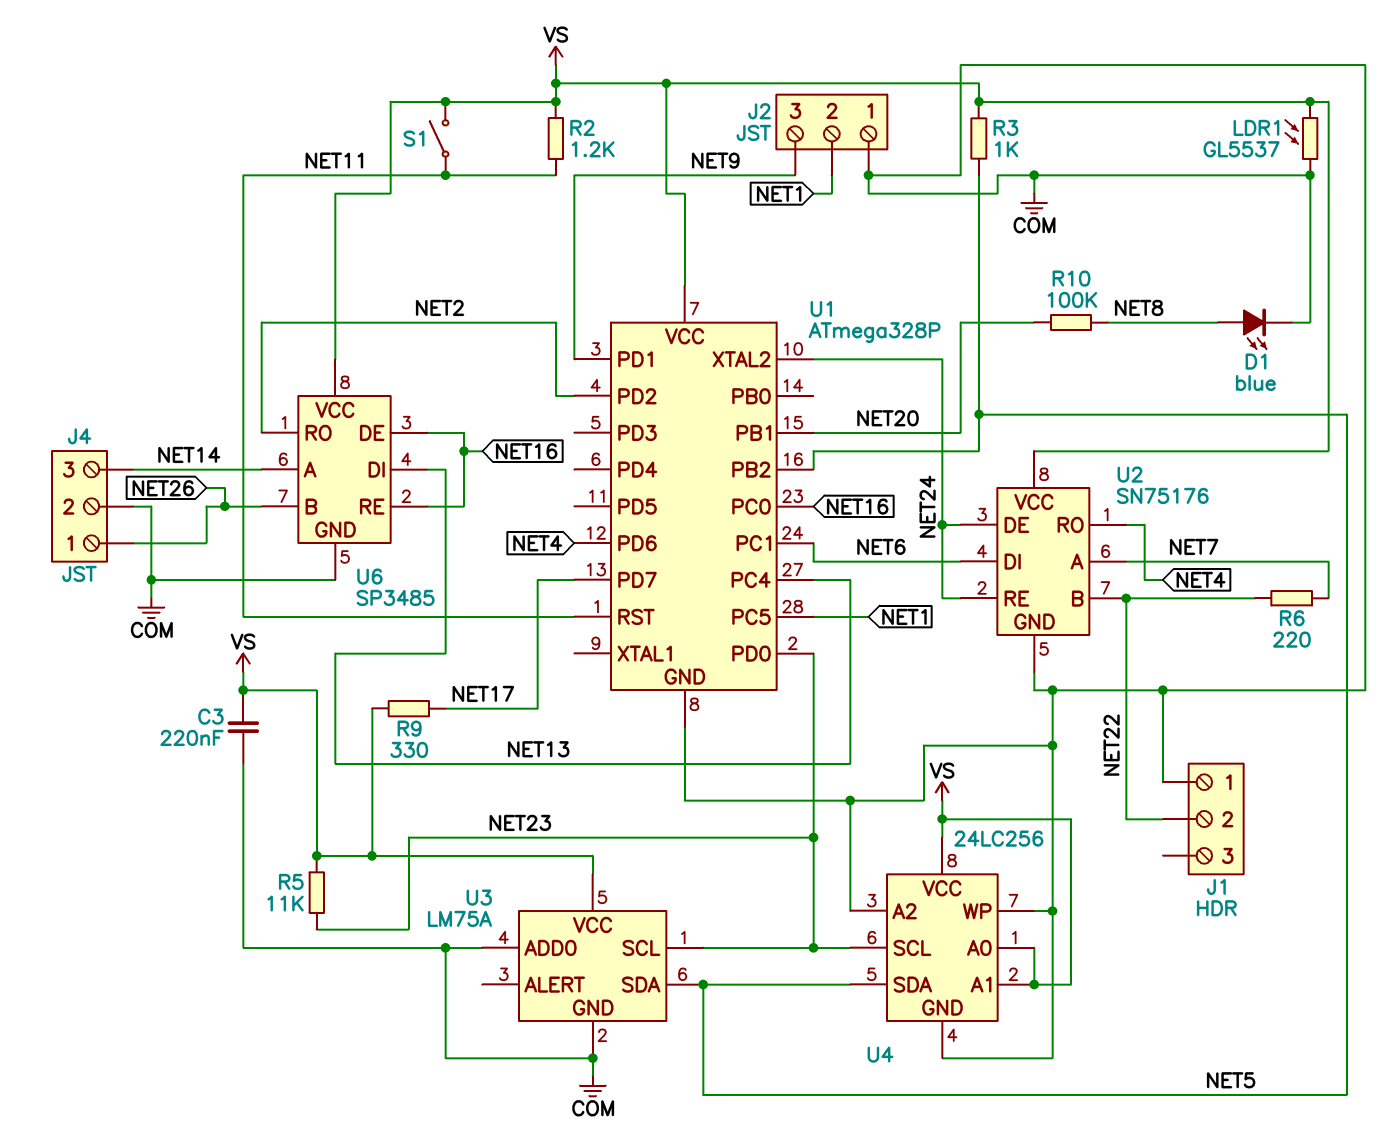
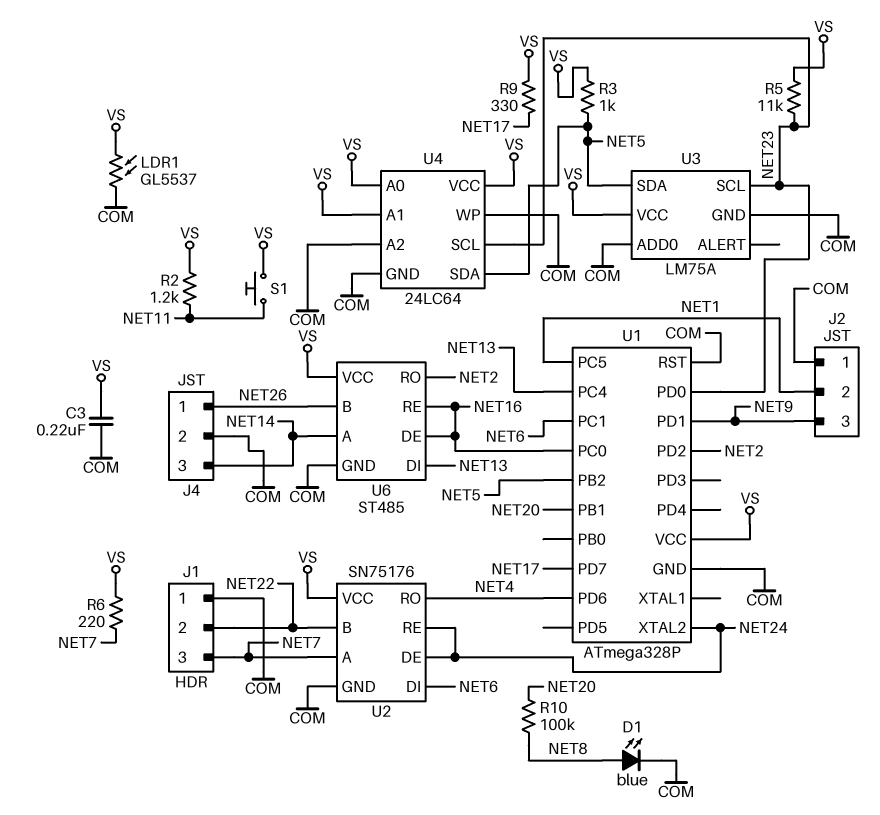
J1 pin 3: none -> NET7
R6: 220 (NET7, NET22) -> 220 (NET7, VS)
S1: switch (NET11, VS) -> button (NET11, VS)
U1 pin RST: NET11 -> COM
U4: 24LC256 -> 24LC64
U6: SP3485 -> ST485

